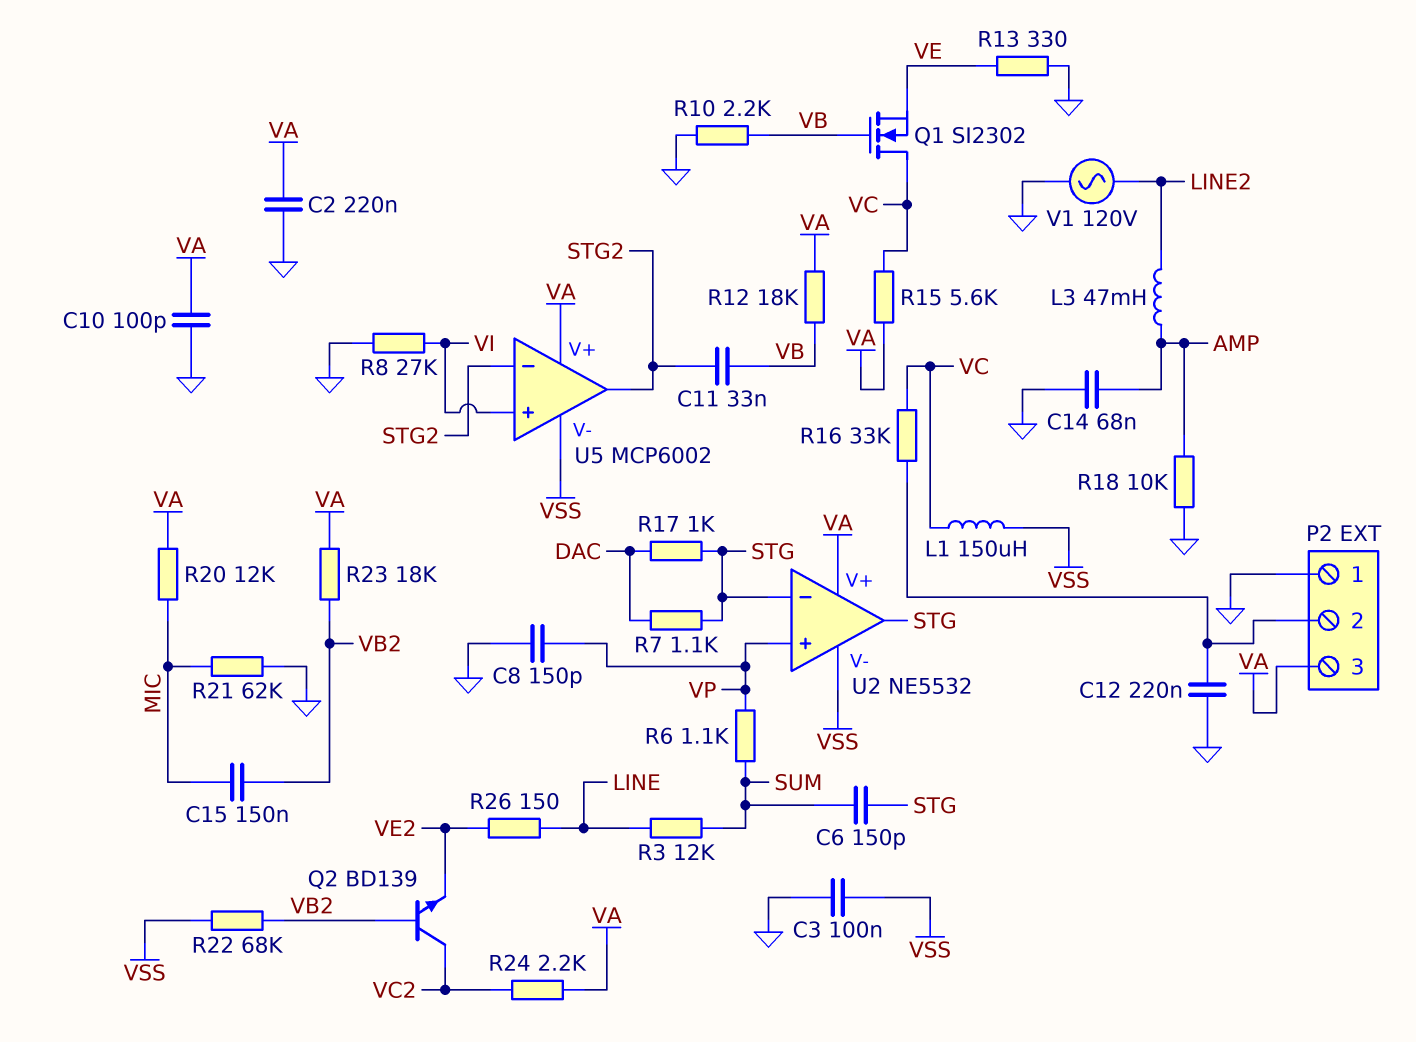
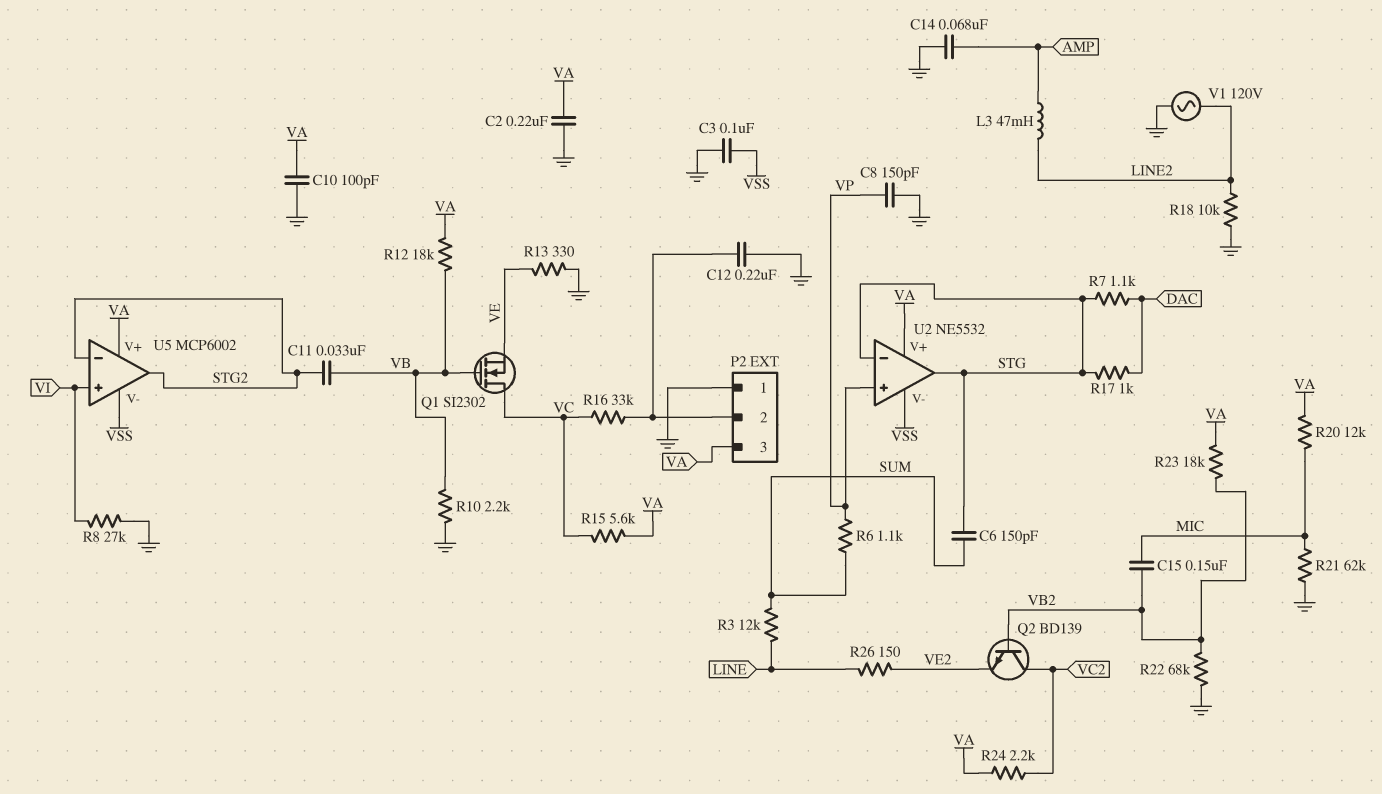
L1: 150uH (VC, VSS) -> none
R18: 10k (AMP, GND) -> 10k (GND, LINE2)
R22: 68k (VB2, VSS) -> 68k (GND, VB2)

